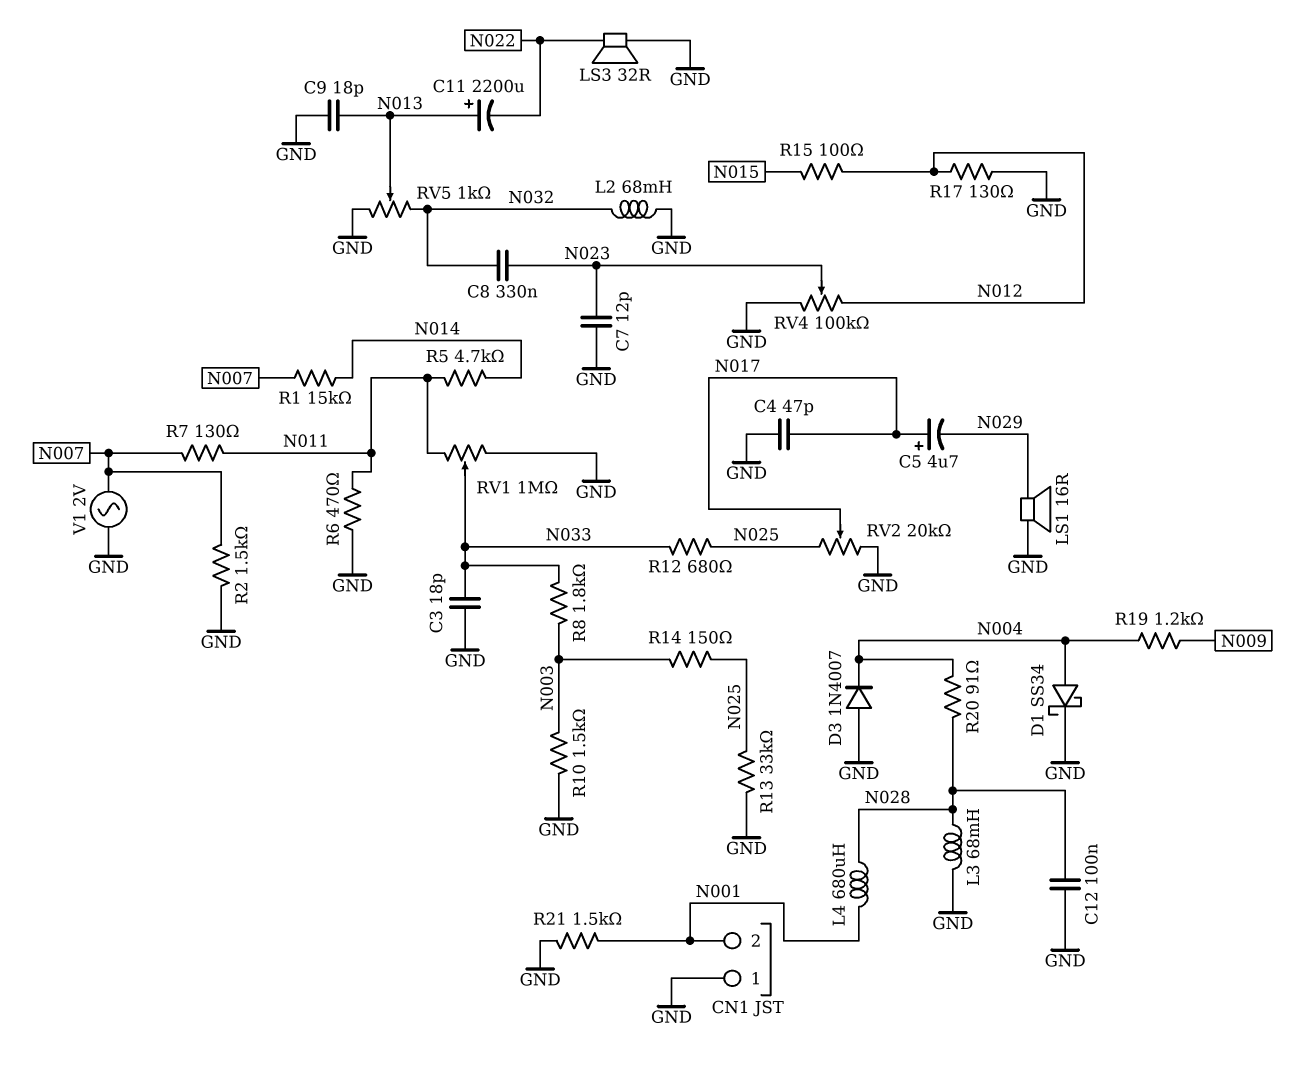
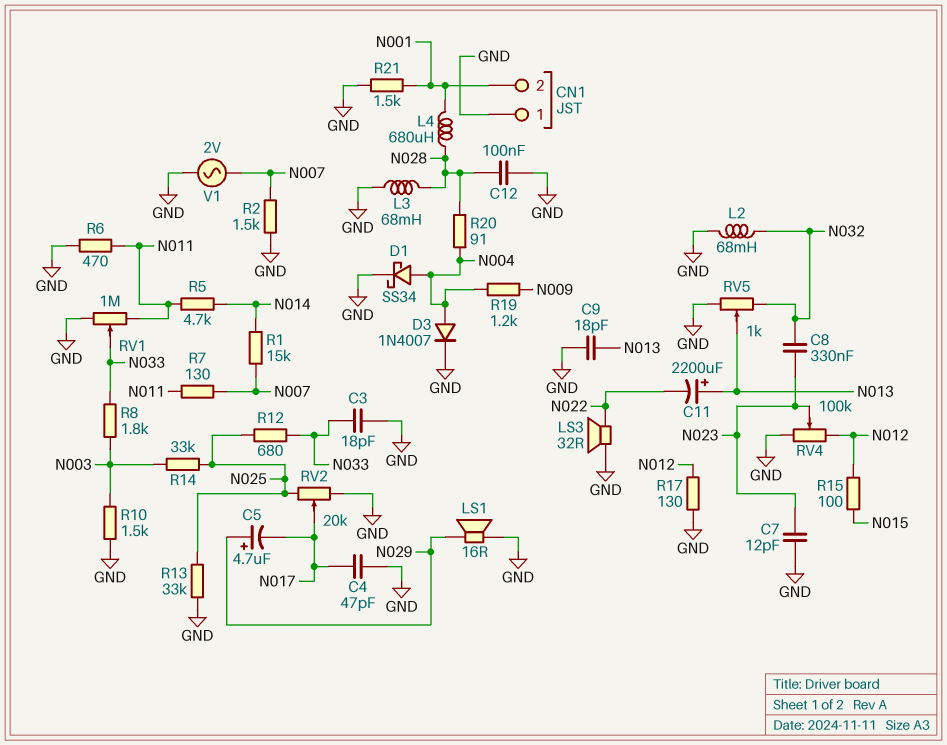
C5: 4.7uF (plus N017, minus N029) -> 4.7uF (plus N029, minus N017)
D3: diode 1N4007 (A GND, K N004) -> diode 1N4007 (A N004, K GND)
R14: 150 (N003, N025) -> 33k (N003, N025)

